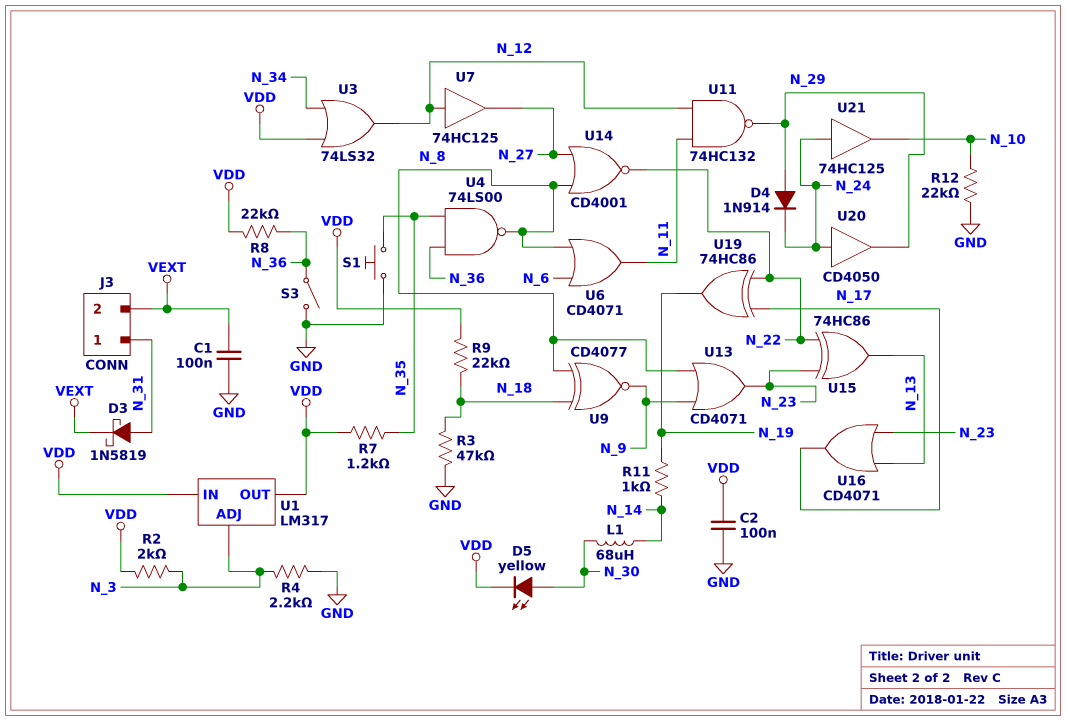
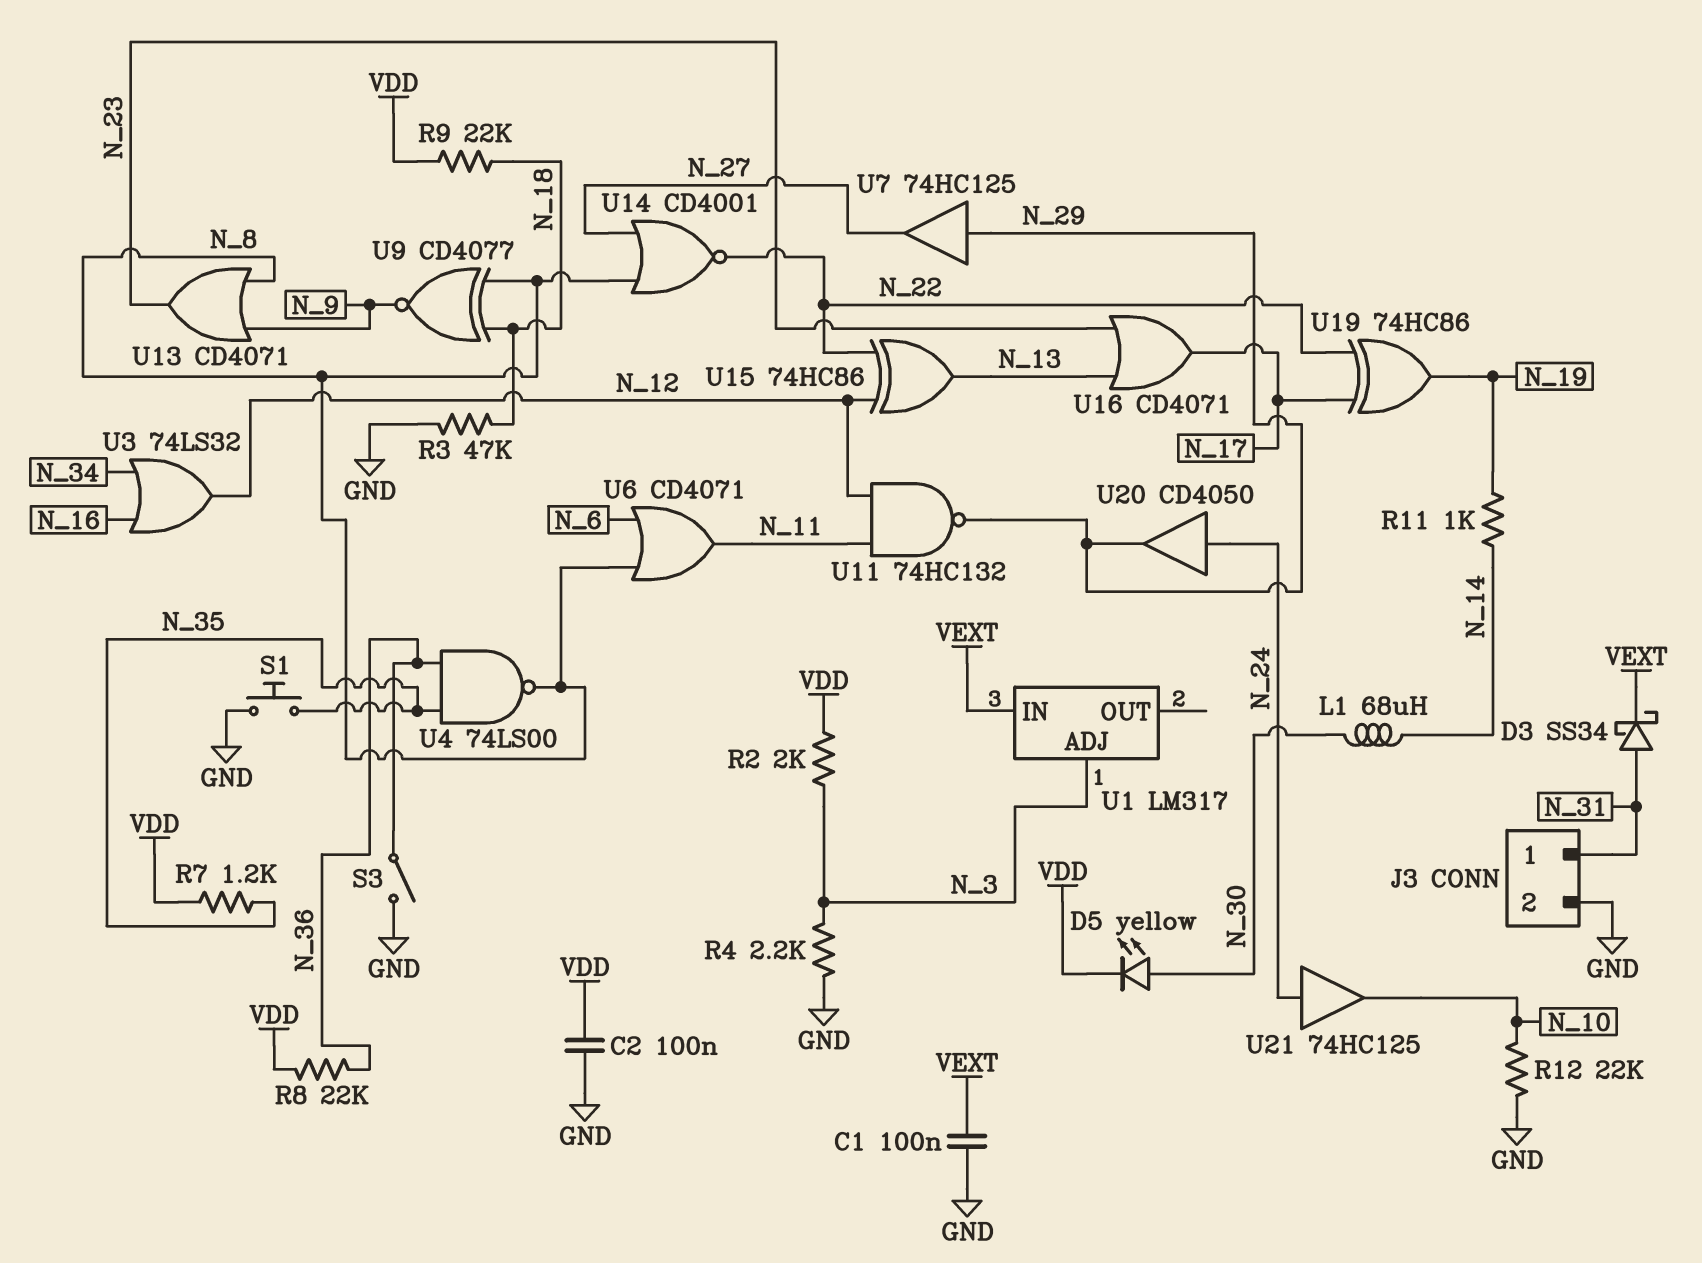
D3: schottky 1N5819 (A N_31, K VEXT) -> schottky SS34 (A N_31, K VEXT)
D4: diode 1N914 (A N_29, K N_24) -> none
J3 pin 2: VEXT -> GND
U1 pin IN: VDD -> VEXT
U1 pin OUT: VDD -> none
U3: OR 74LS32 (in N_34, in VDD, out N_12) -> OR 74LS32 (in N_16, in N_34, out N_12)
U7: buffer 74HC125 (in N_12, out N_27) -> buffer 74HC125 (in N_29, out N_27)
U15: XOR 74HC86 (in N_22, in N_23, out N_13) -> XOR 74HC86 (in N_12, in N_22, out N_13)

